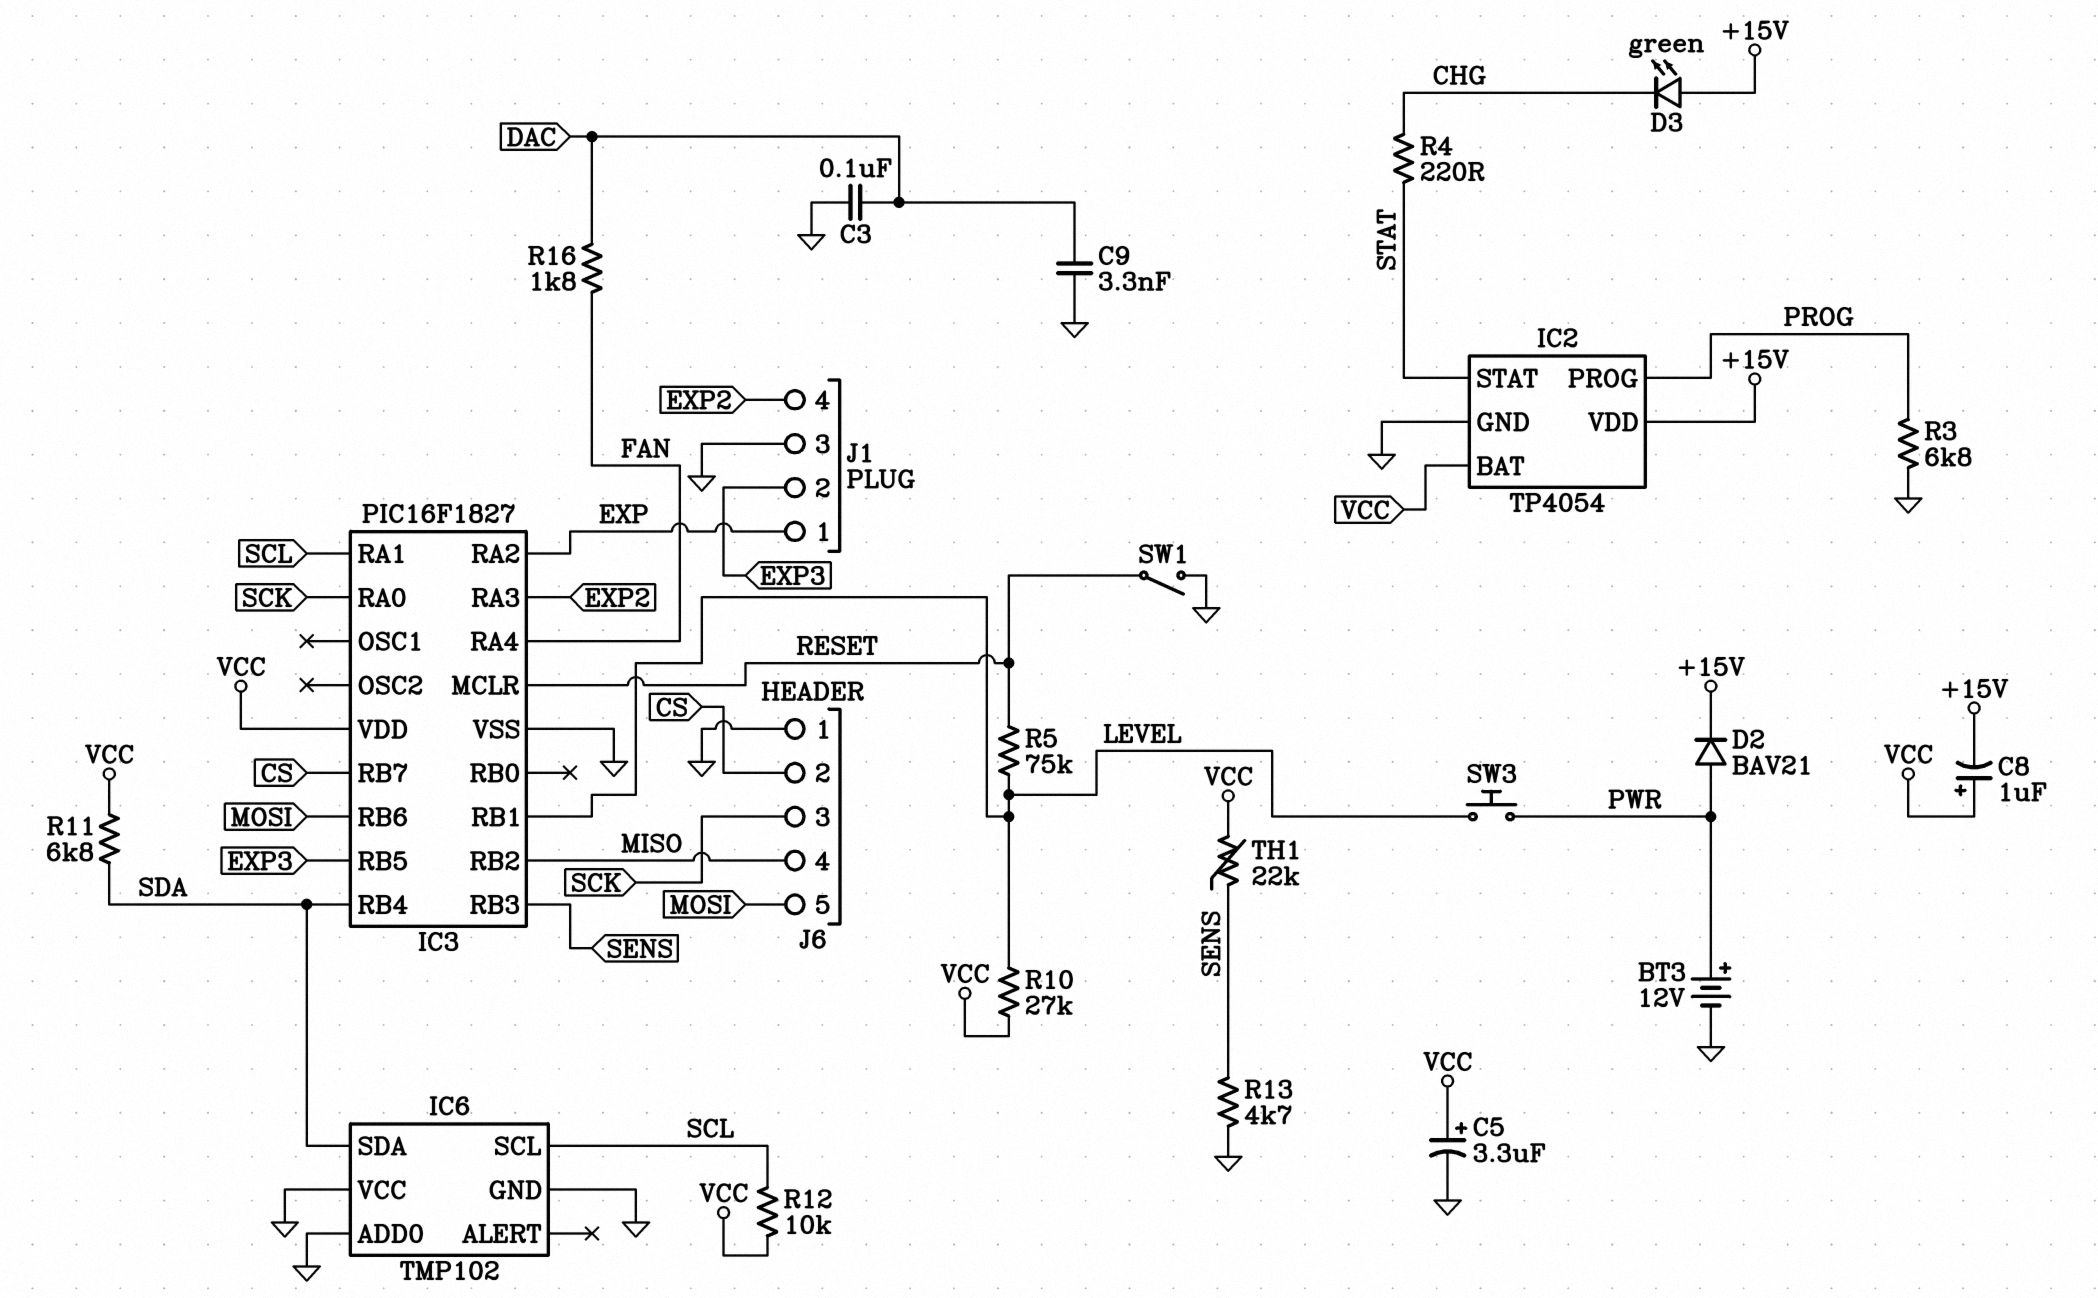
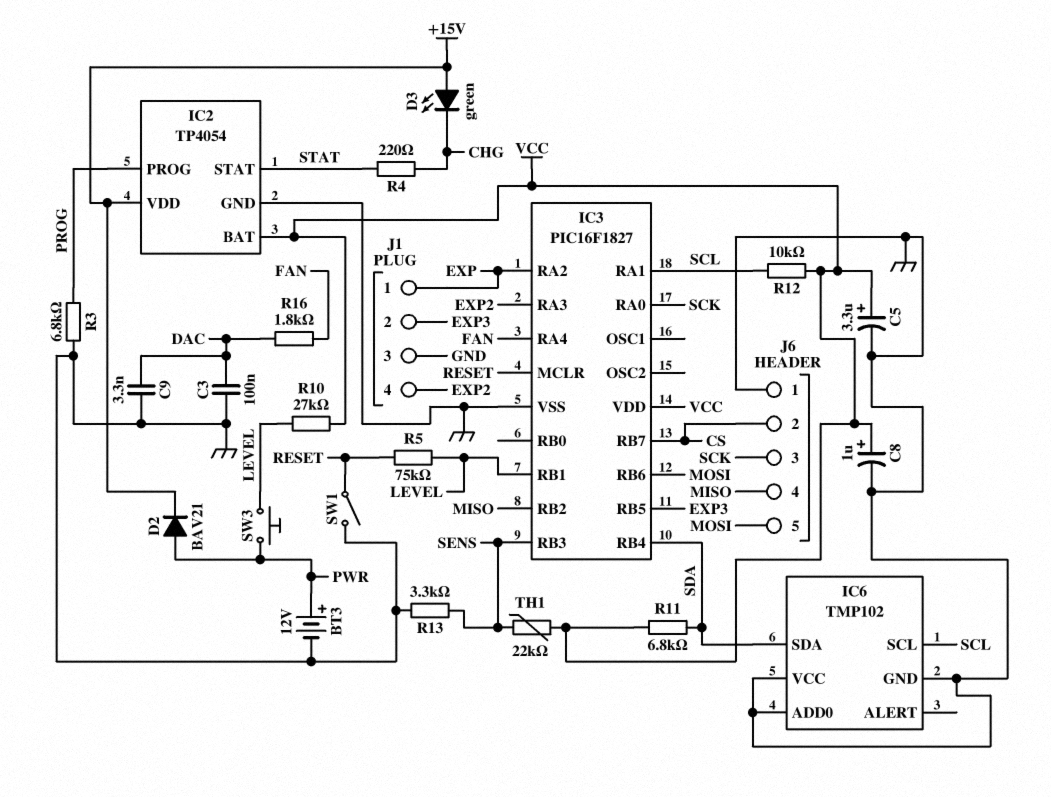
C8: 1uF (plus VCC, minus +15V) -> 1uF (plus VCC, minus GND)
R13: 4.7k (GND, SENS) -> 3.3k (GND, SENS)

